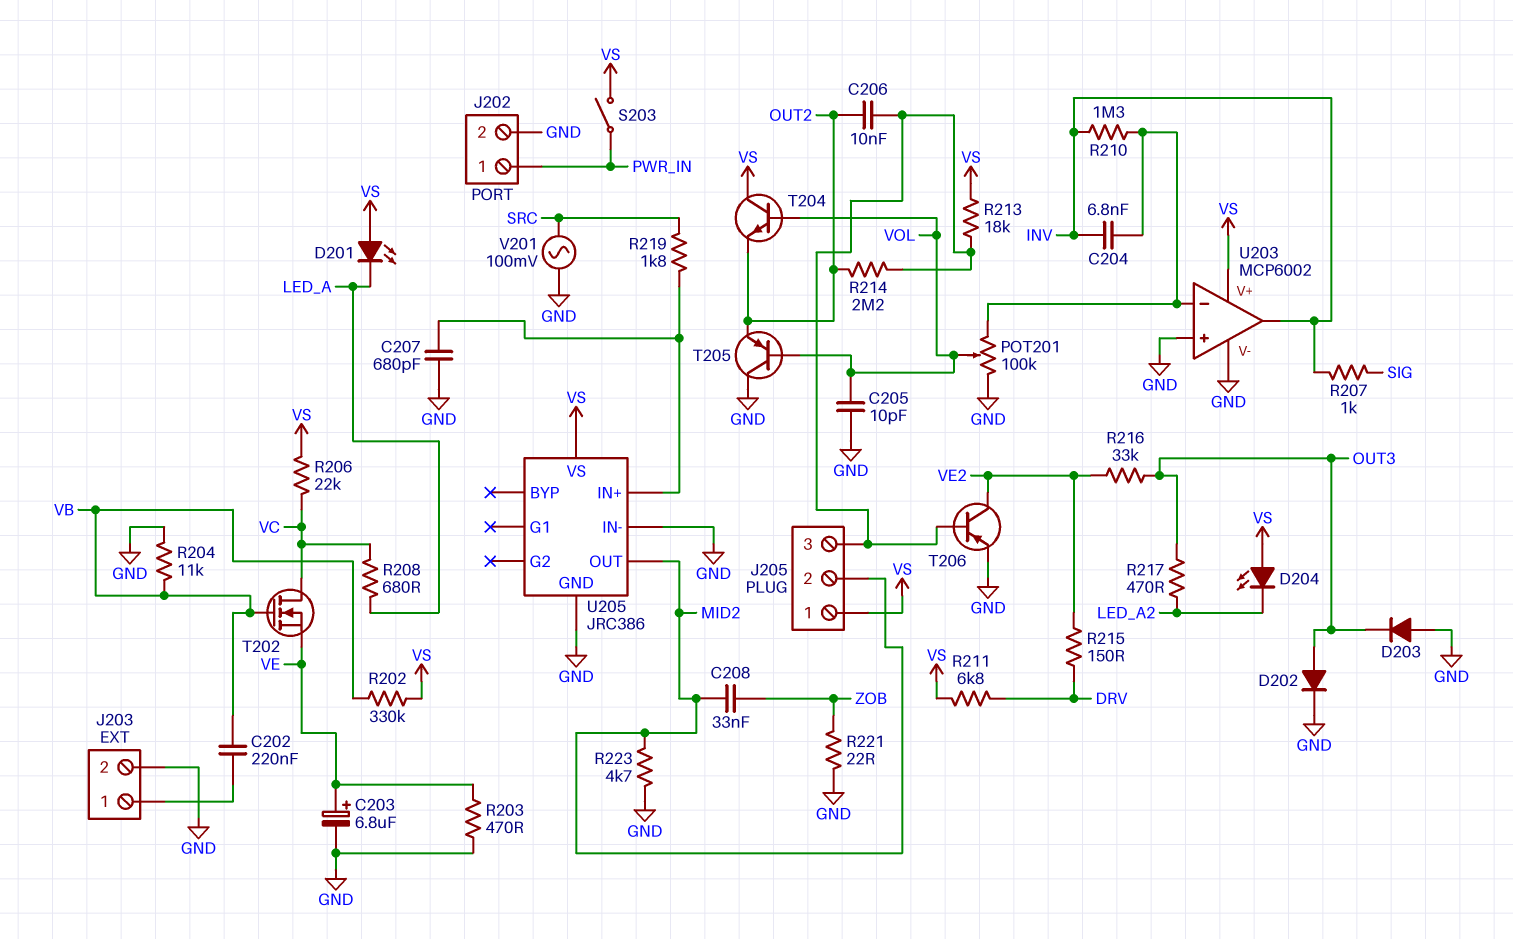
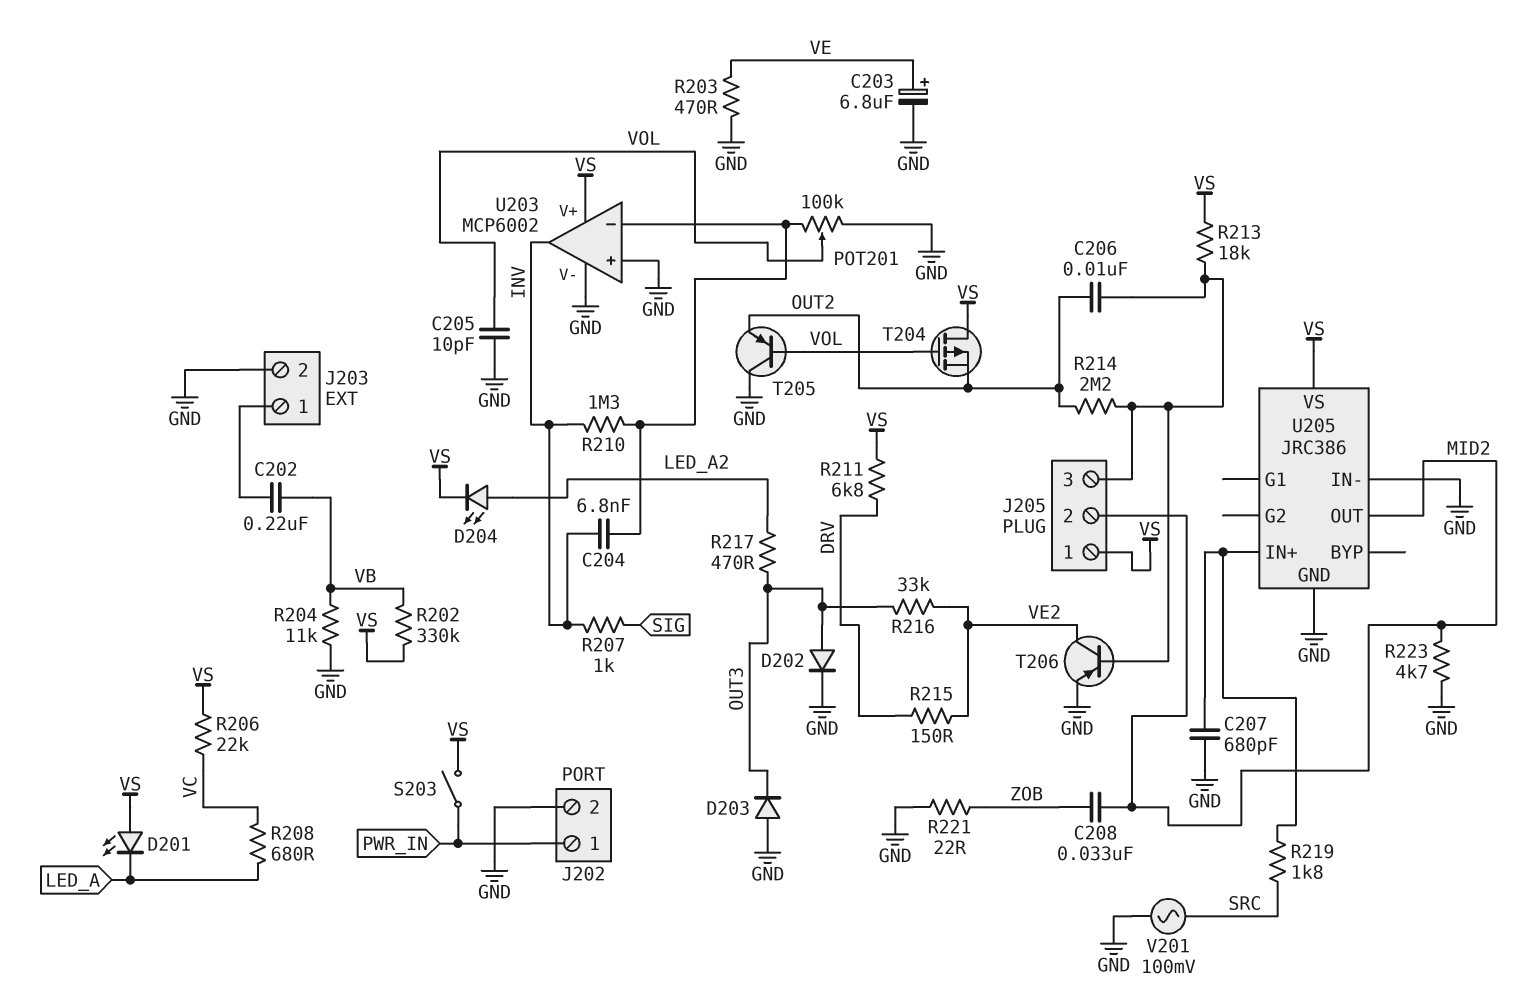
D204: LED (A VS, K LED_A2) -> LED (A LED_A2, K VS)
T202: NMOS (G VB, D VC, S VE) -> none
T204: NPN (B VOL, C VS, E OUT2) -> PMOS (G VOL, D VS, S OUT2)

